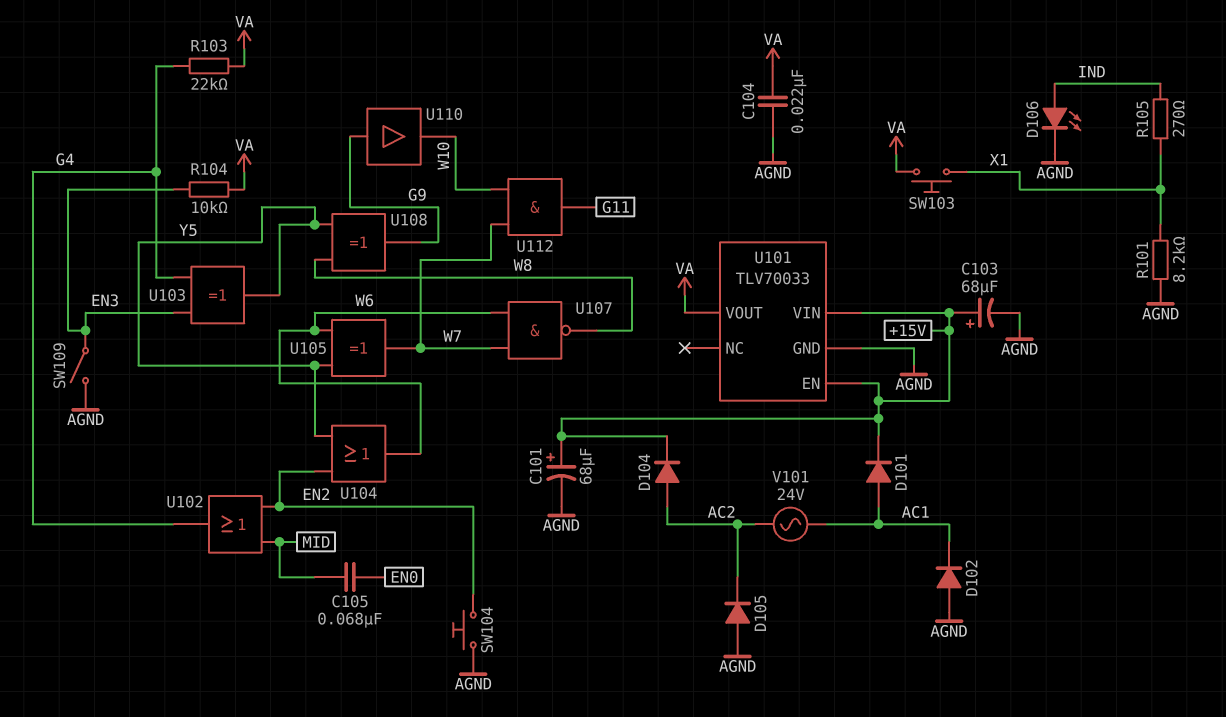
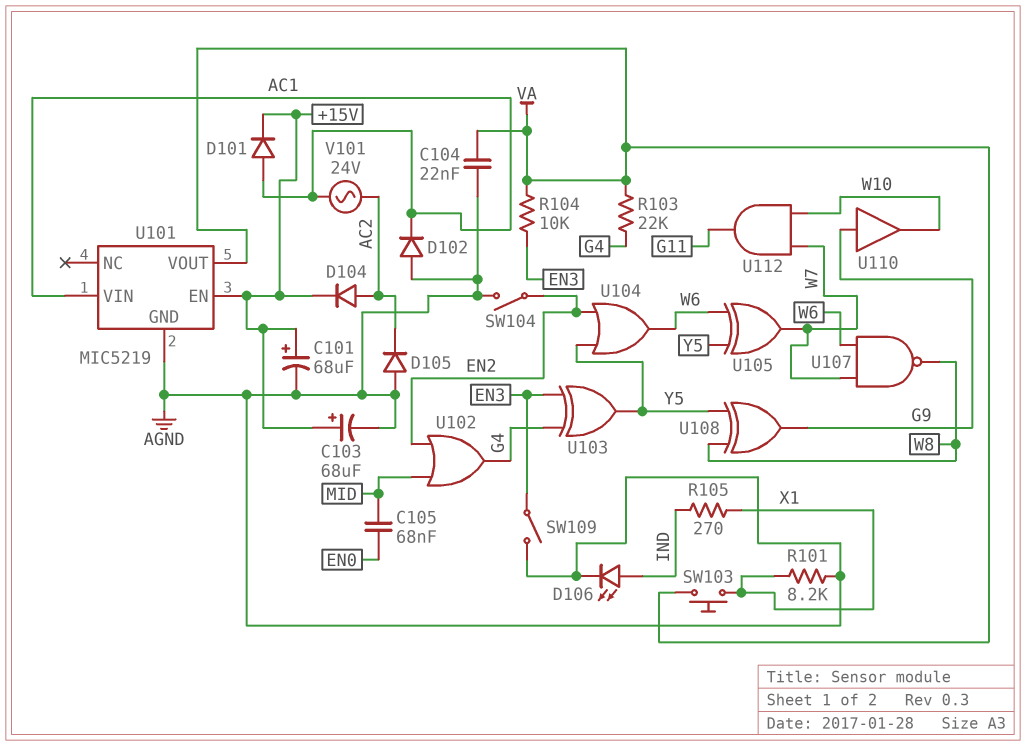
SW104: button (AGND, EN2) -> switch (AGND, EN2)
U101: TLV70033 -> MIC5219
U101 pin VIN: +15V -> AC1

